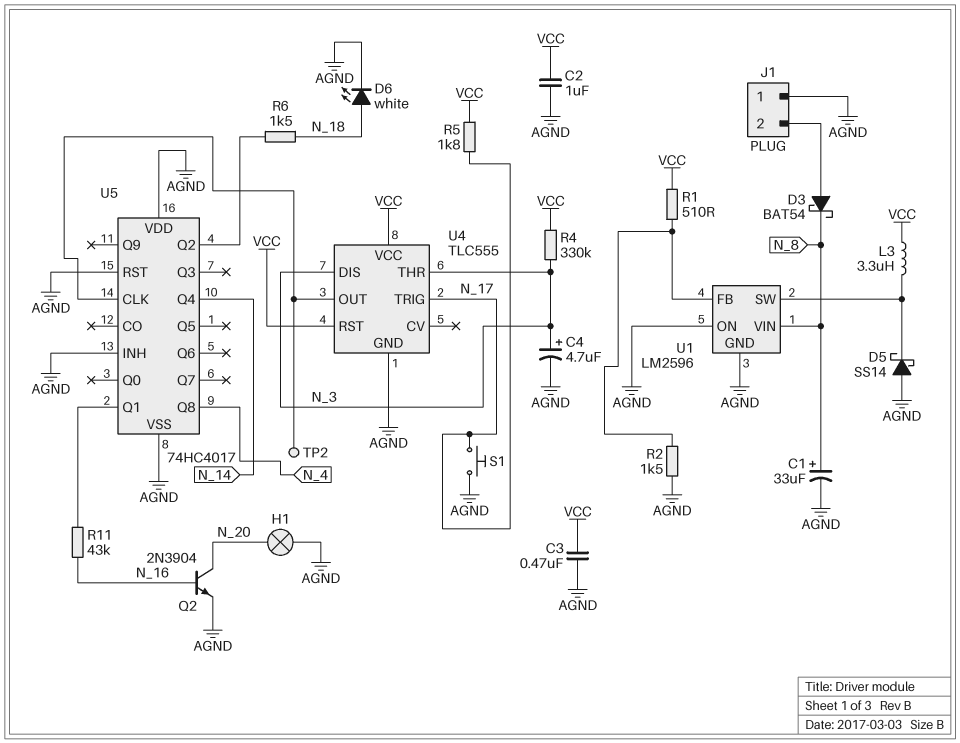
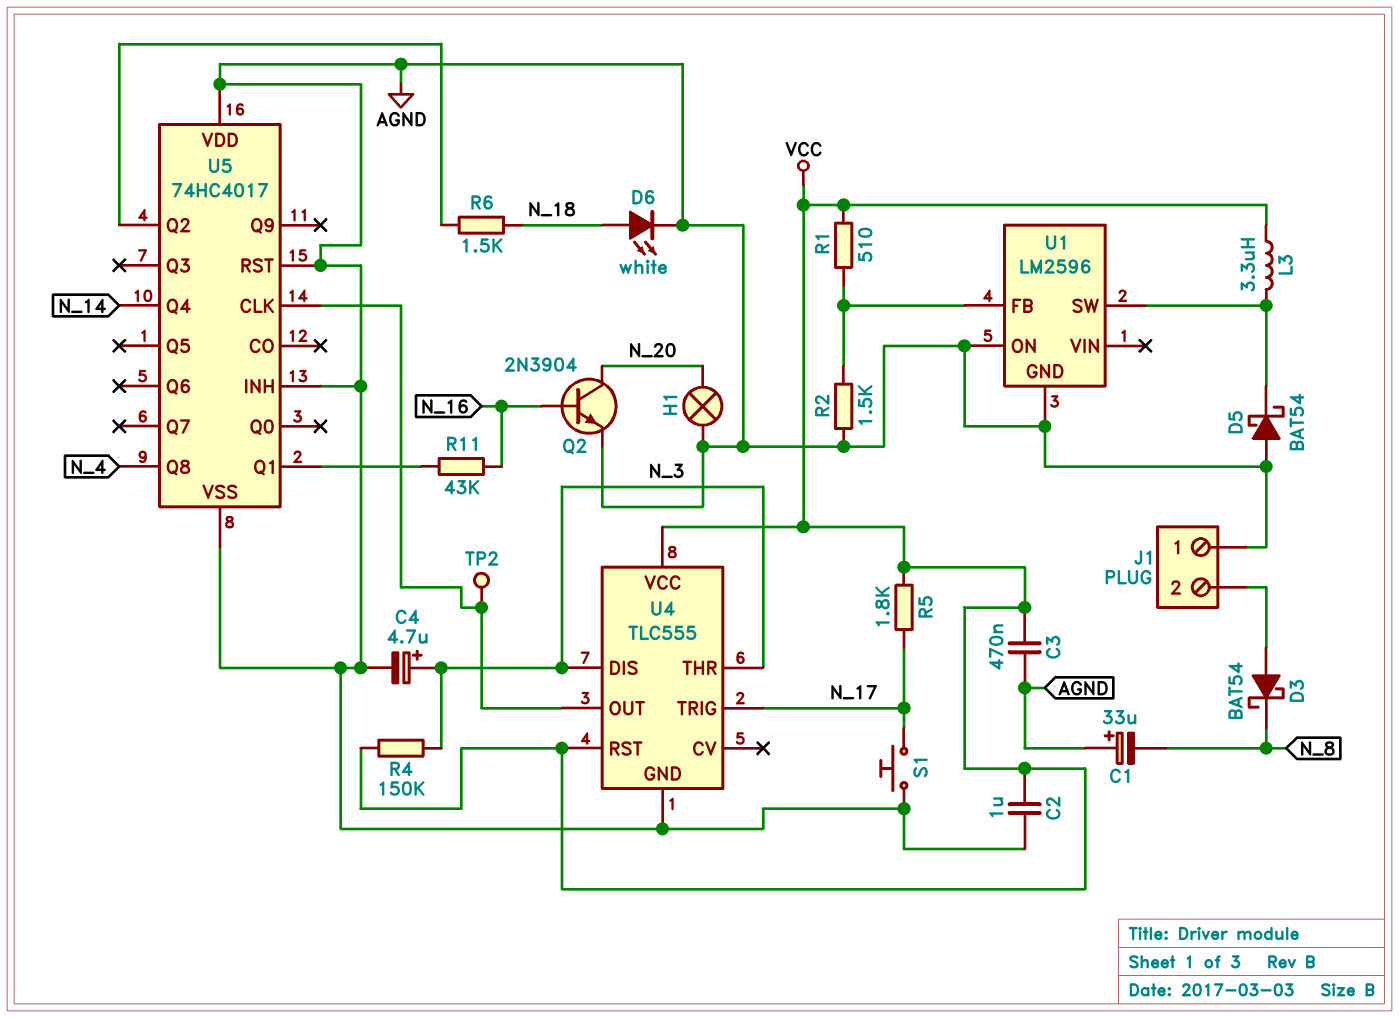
C1: 33uF (plus N_8, minus AGND) -> 33uF (plus AGND, minus N_8)
D5: schottky SS14 (A AGND, K U1/SW) -> schottky BAT54 (A AGND, K U1/SW)
R4: 330k (N_3, VCC) -> 150k (N_3, VCC)
U1 pin VIN: N_8 -> none

